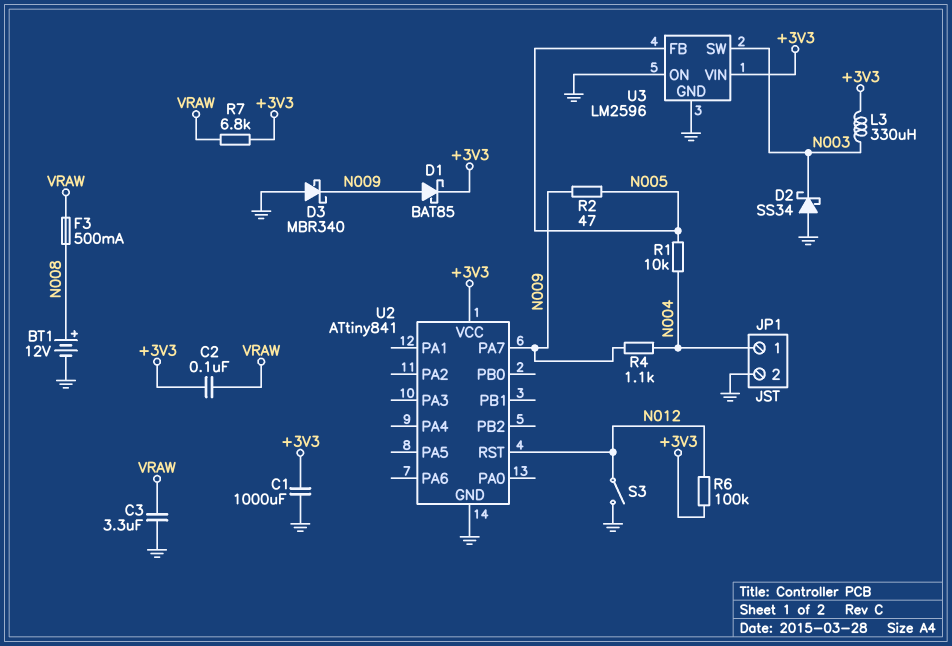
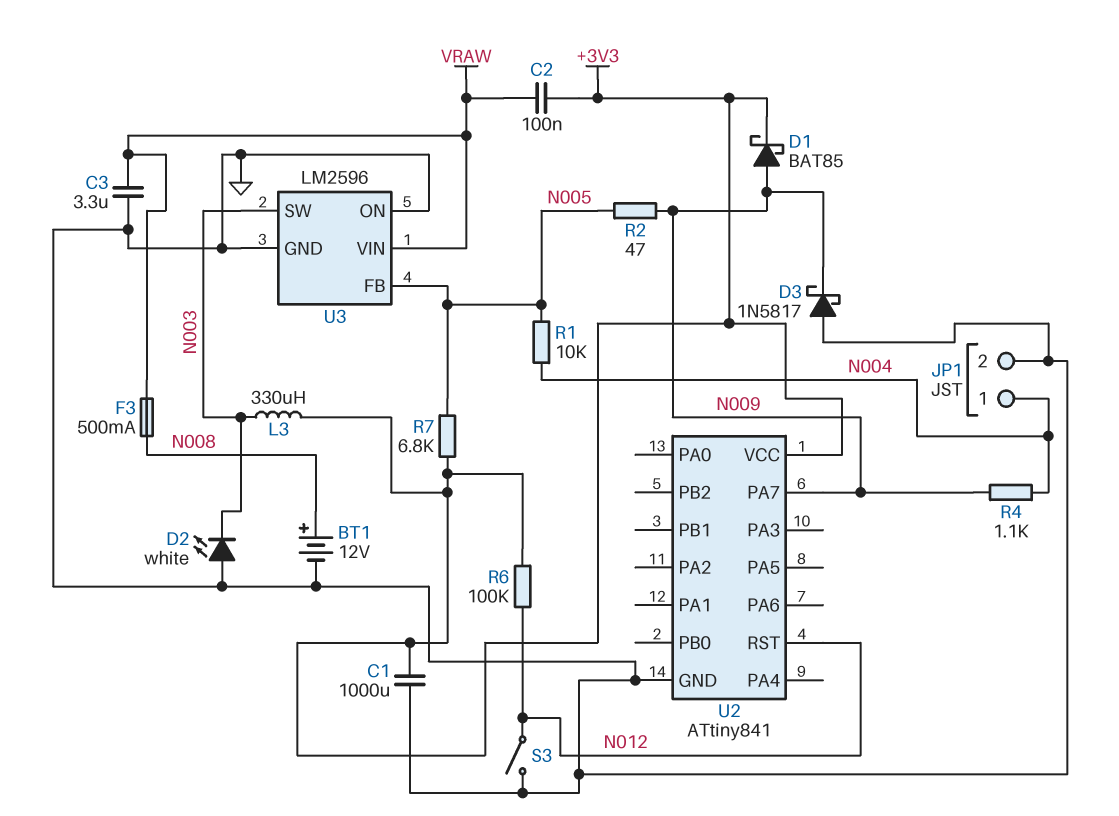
D2: schottky SS34 (A GND, K N003) -> LED white (A GND, K N003)
D3: schottky MBR340 (A GND, K N009) -> schottky 1N5817 (A GND, K N009)
R7: 6.8k (+3V3, VRAW) -> 6.8k (+3V3, N005)
U3 pin VIN: +3V3 -> VRAW

